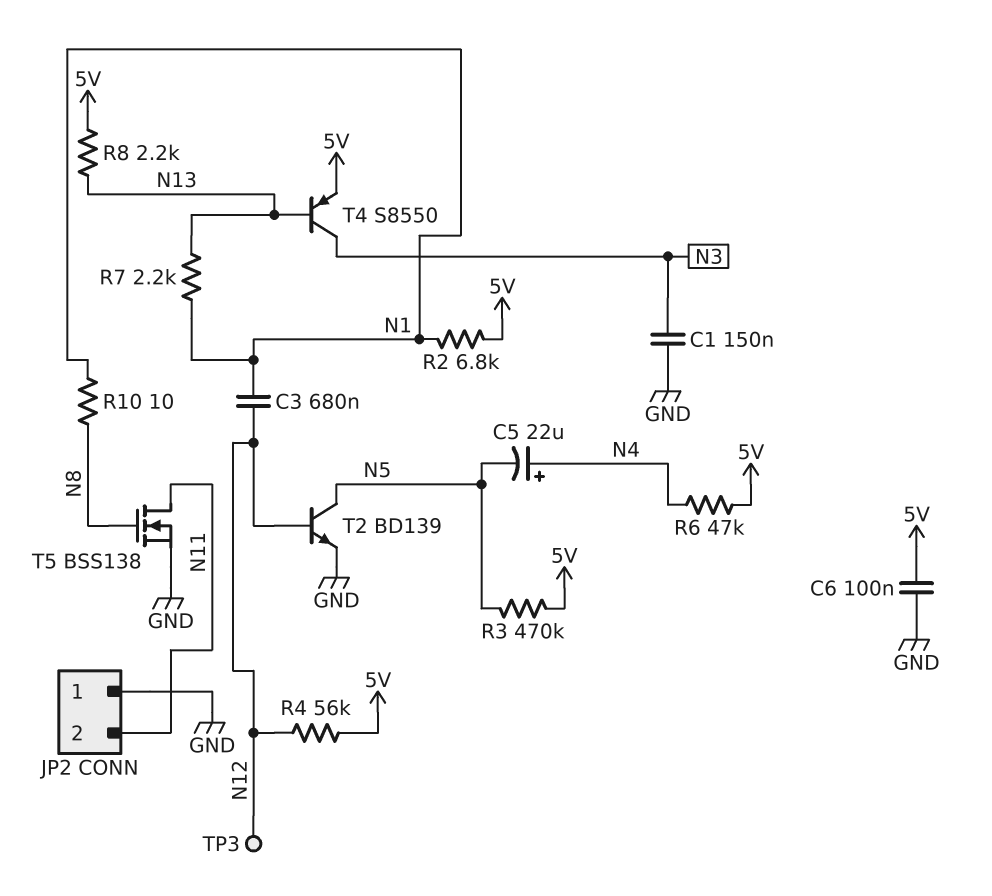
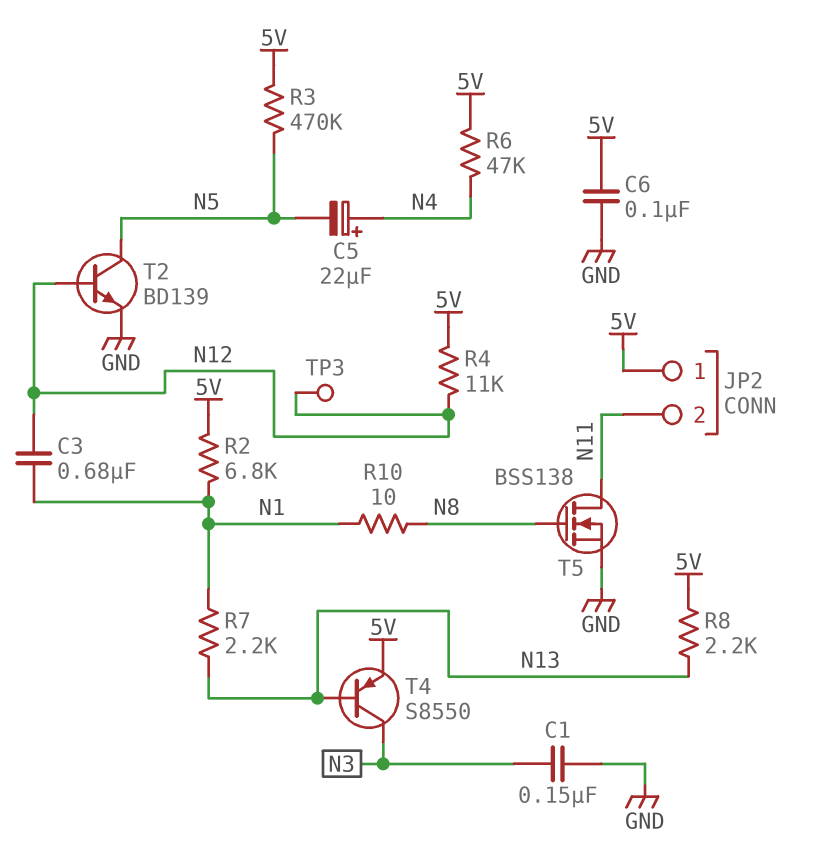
JP2 pin 1: GND -> 5V
R4: 56k (5V, N12) -> 11k (5V, N12)

